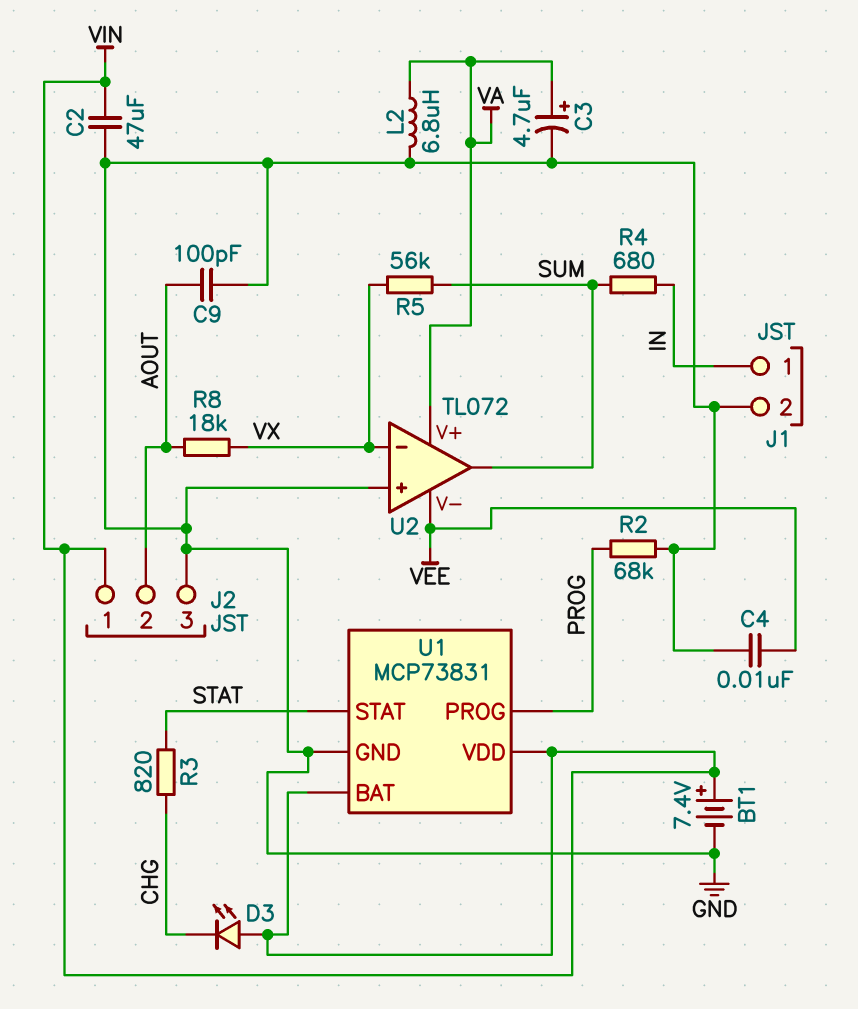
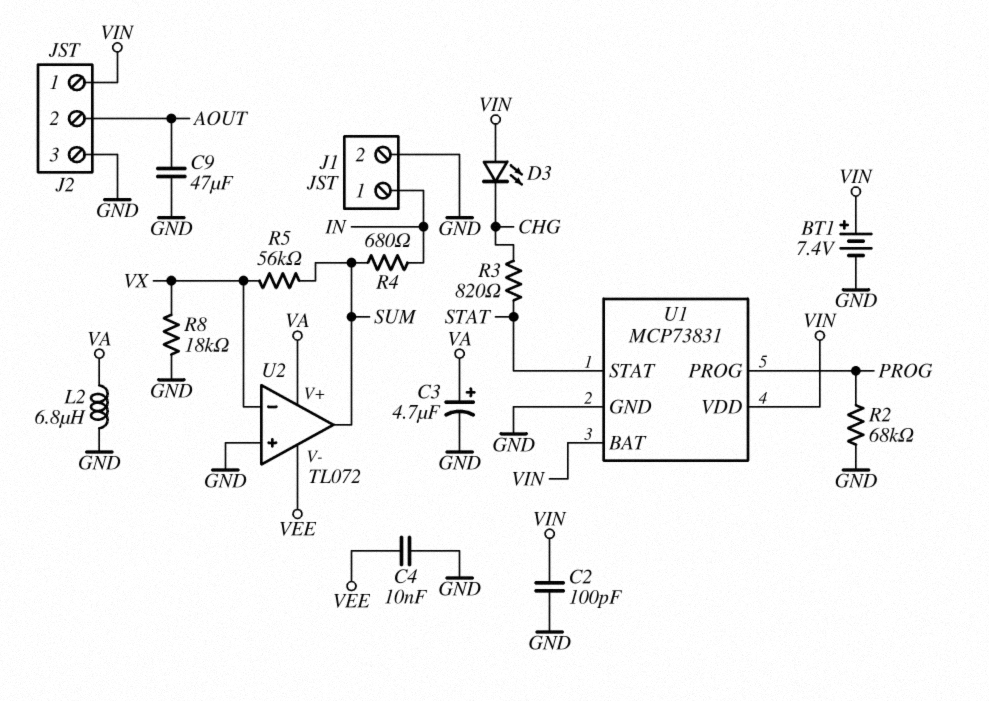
C2: 47uF (GND, VIN) -> 100pF (GND, VIN)
C9: 100pF (AOUT, GND) -> 47uF (AOUT, GND)
R8: 18k (AOUT, VX) -> 18k (GND, VX)

